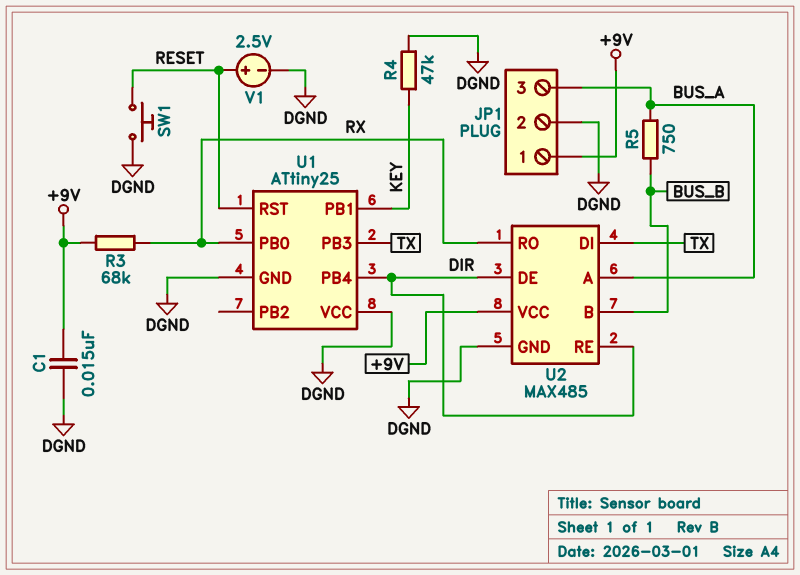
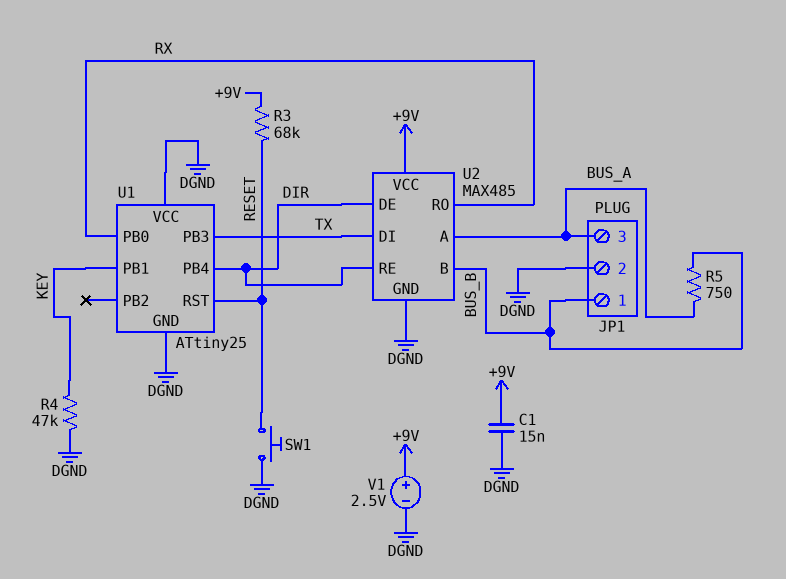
JP1 pin 1: +9V -> BUS_B
R3: 68k (+9V, RX) -> 68k (+9V, RESET)
V1: 2.5V (plus RESET, minus DGND) -> 2.5V (plus +9V, minus DGND)

